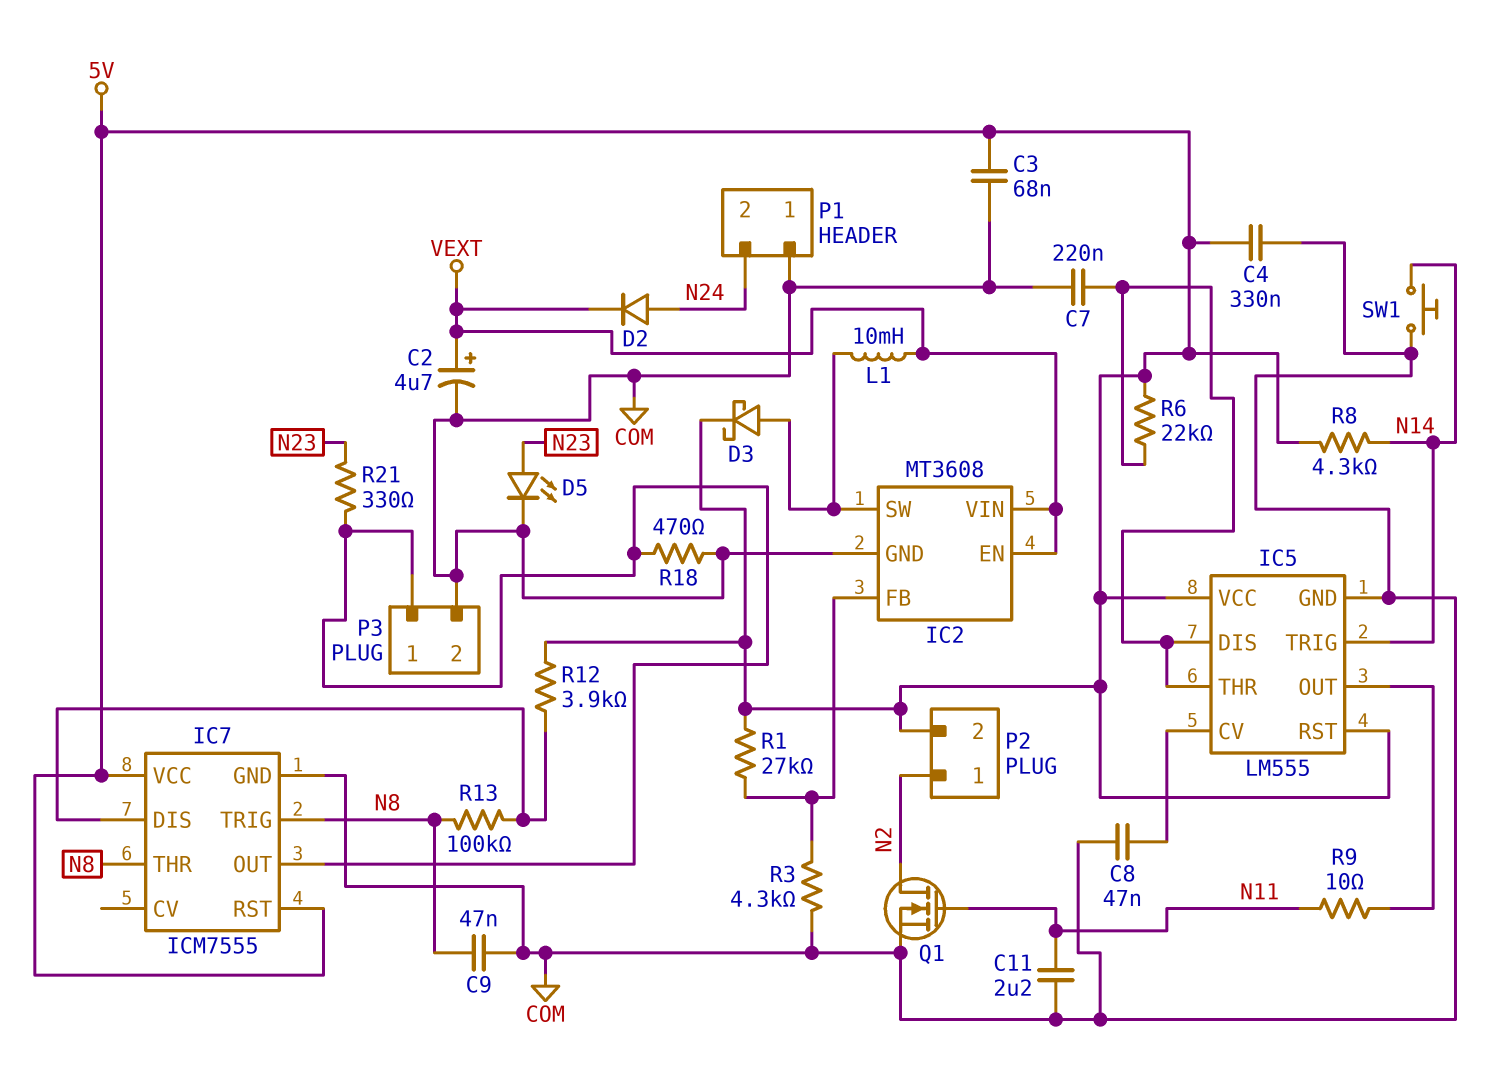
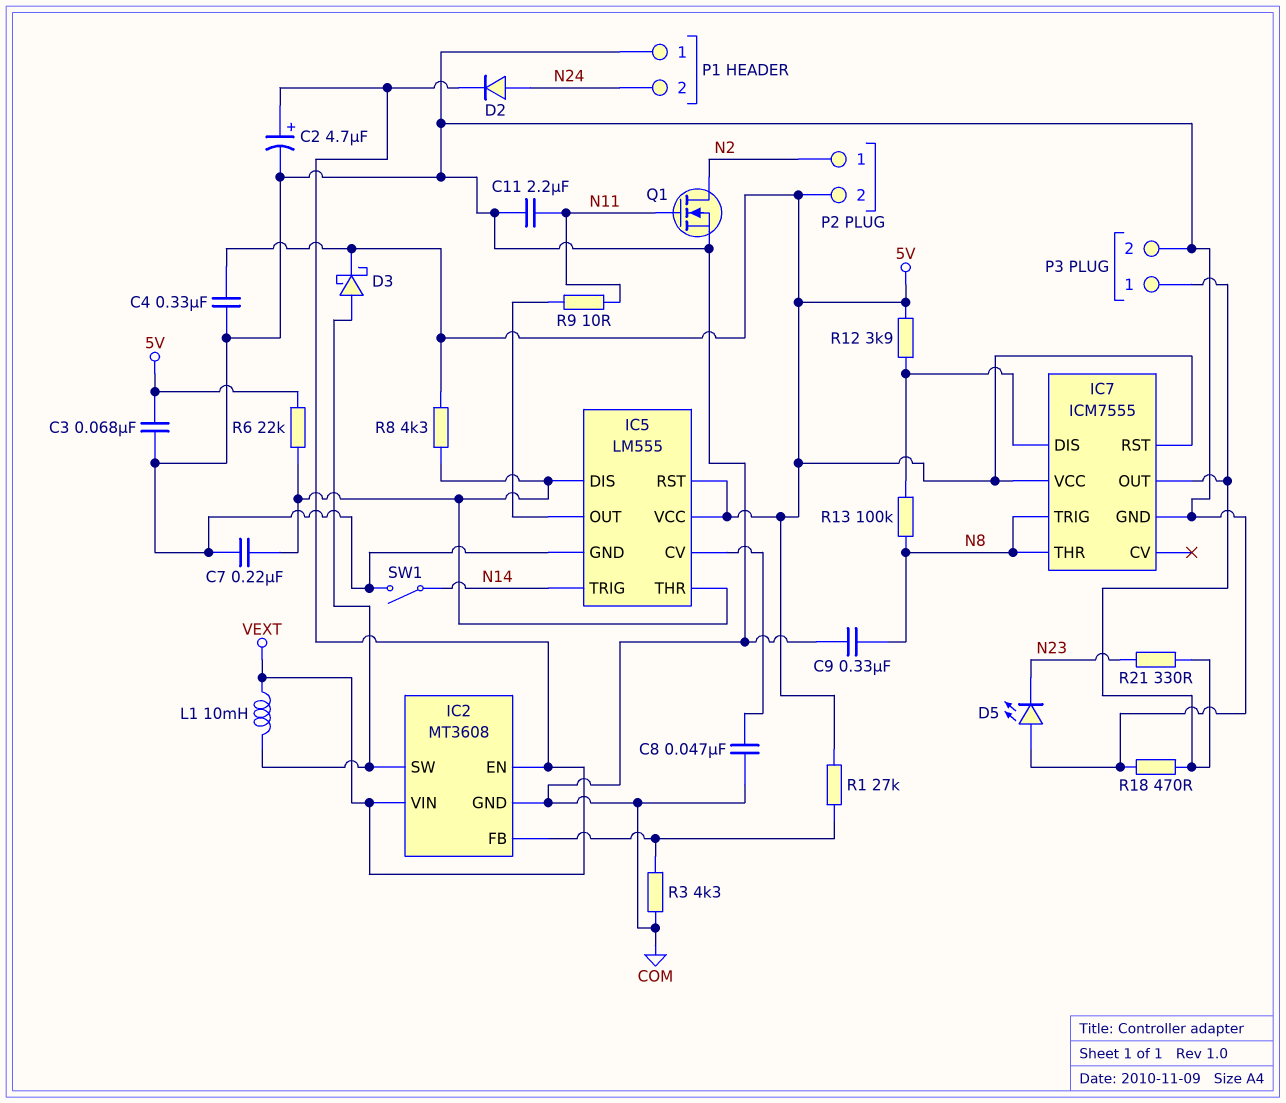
C9: 47nF (COM, N8) -> 330nF (COM, N8)
D5: LED (A N23, K COM) -> LED (A COM, K N23)
R8: 4.3k (5V, N14) -> 4.3k (5V, IC5/DIS)
SW1: button (COM, N14) -> switch (COM, N14)

